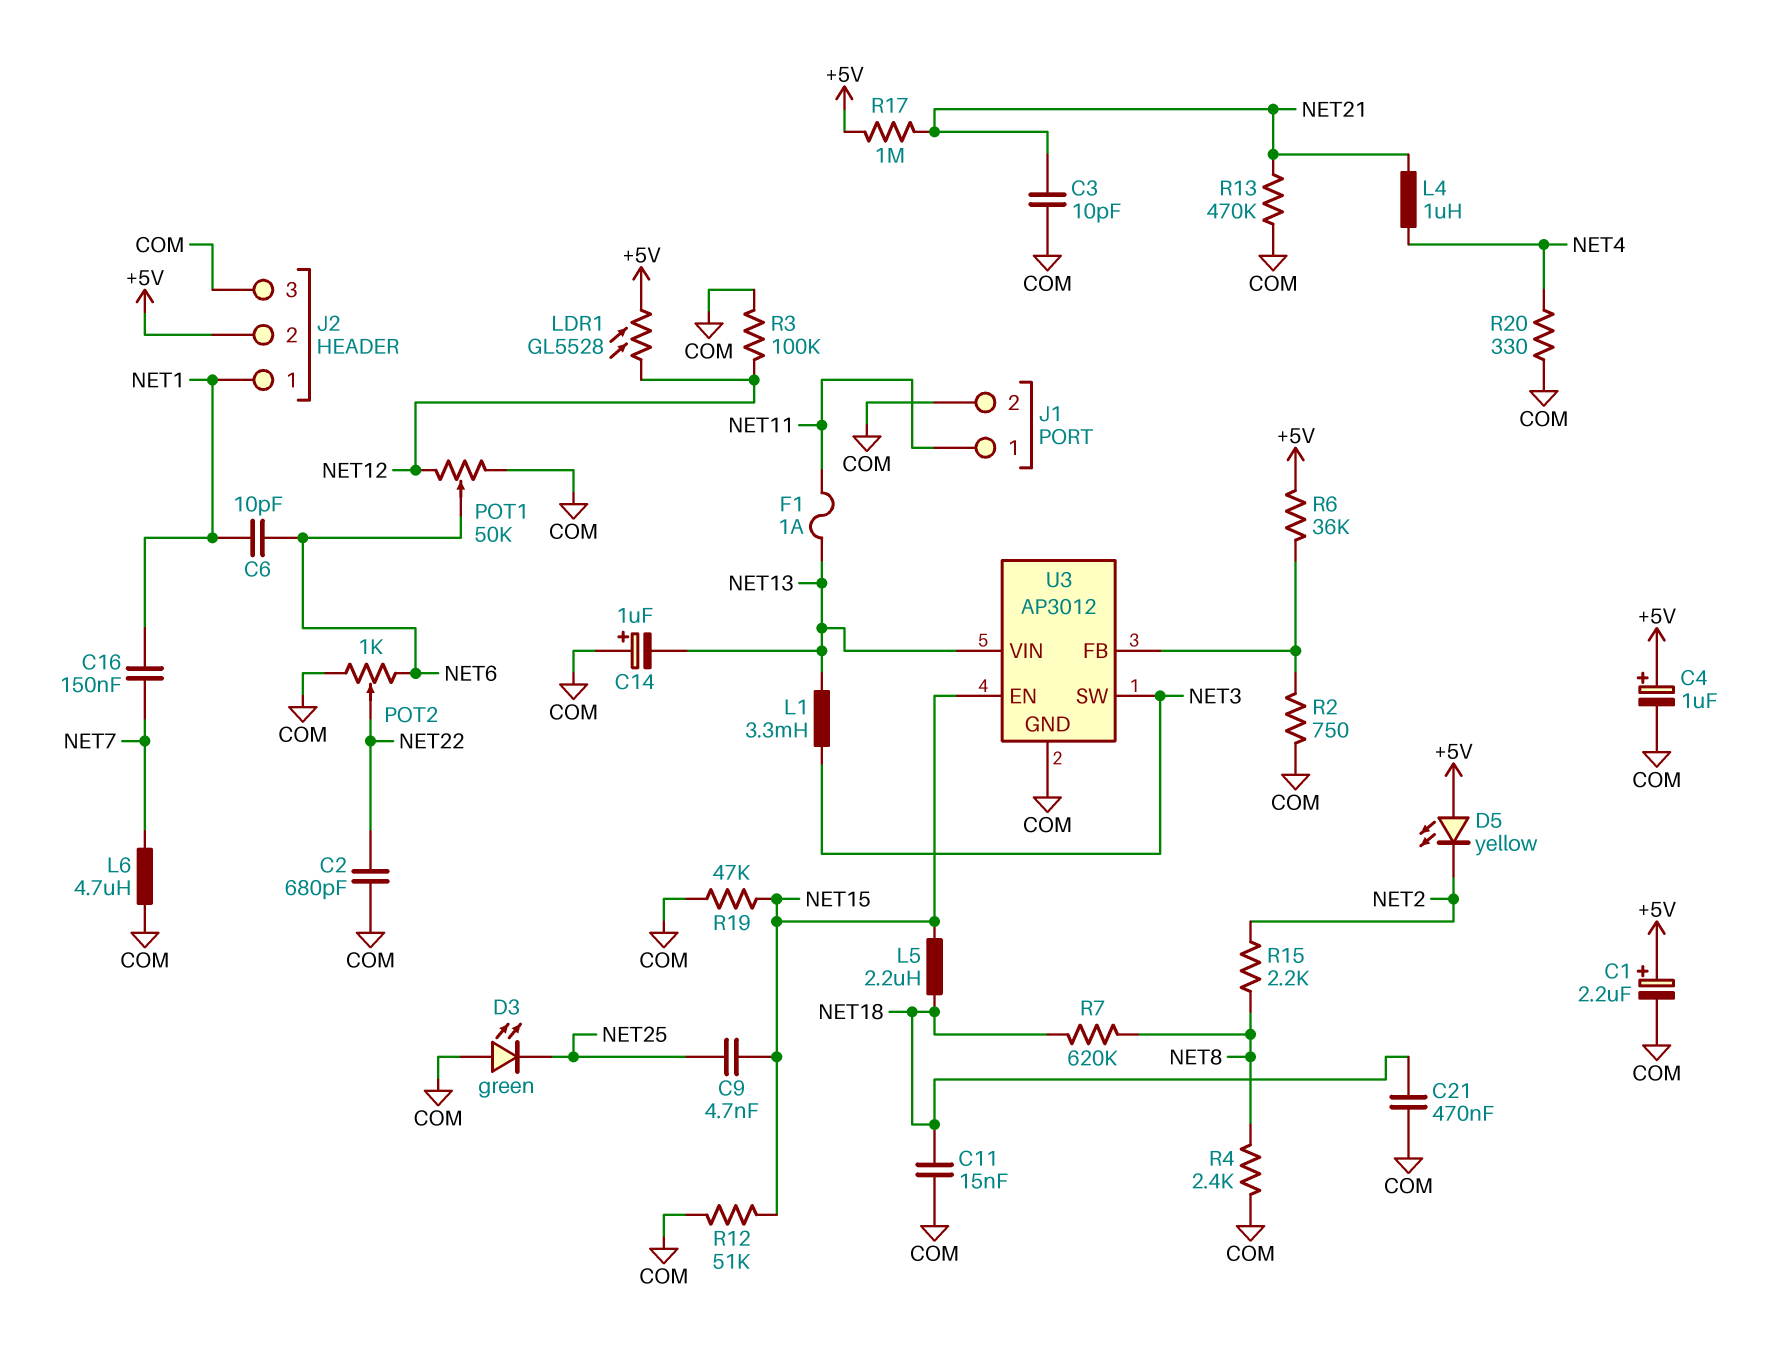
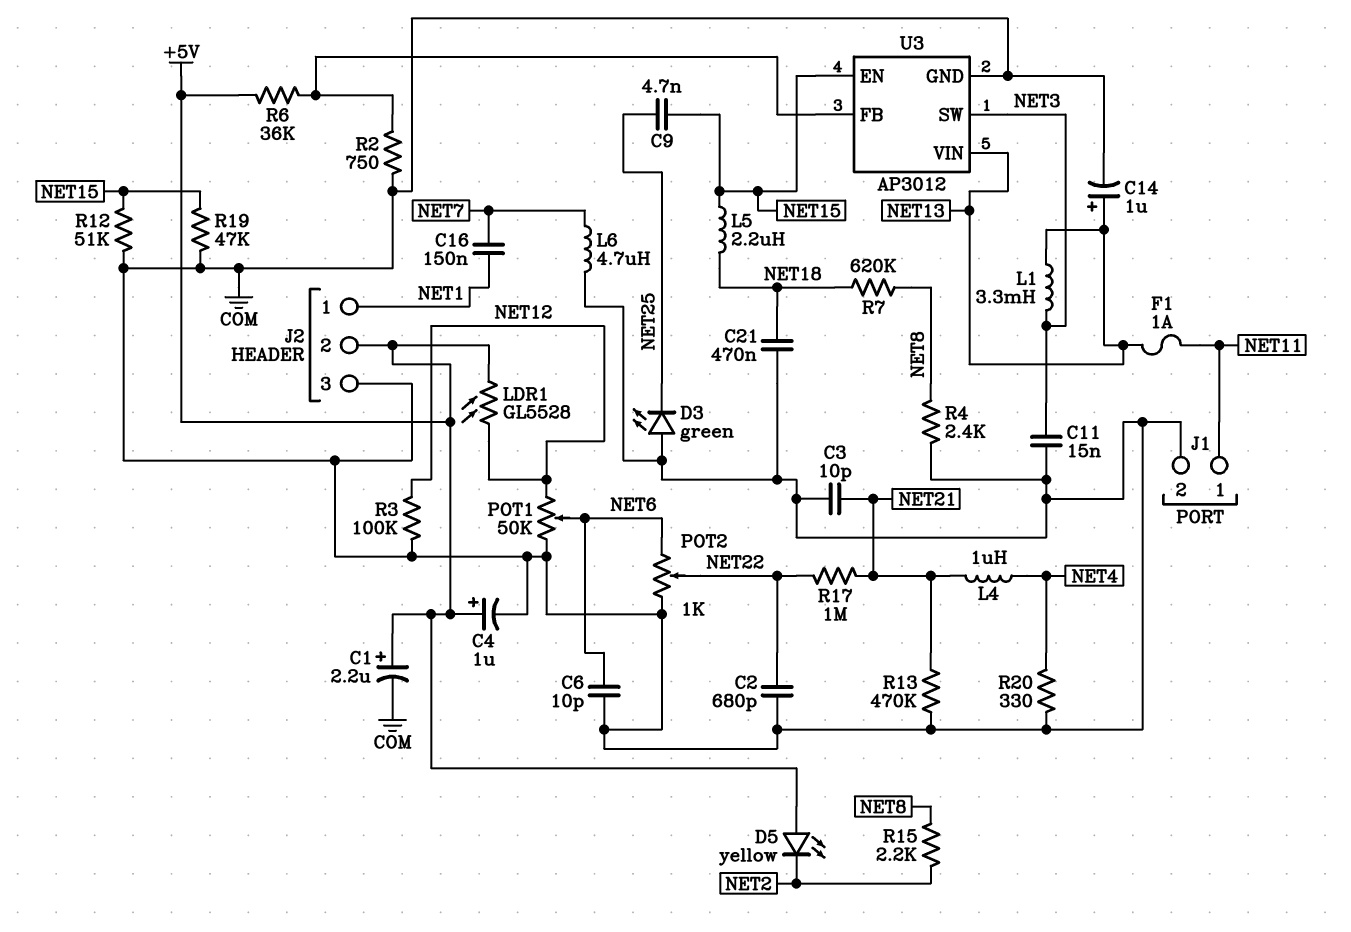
C6: 10pF (NET1, NET6) -> 10pF (COM, NET6)
C11: 15nF (COM, NET18) -> 15nF (COM, NET3)
C14: 1uF (plus COM, minus NET13) -> 1uF (plus NET13, minus COM)
R17: 1M (+5V, NET21) -> 1M (NET21, NET22)

